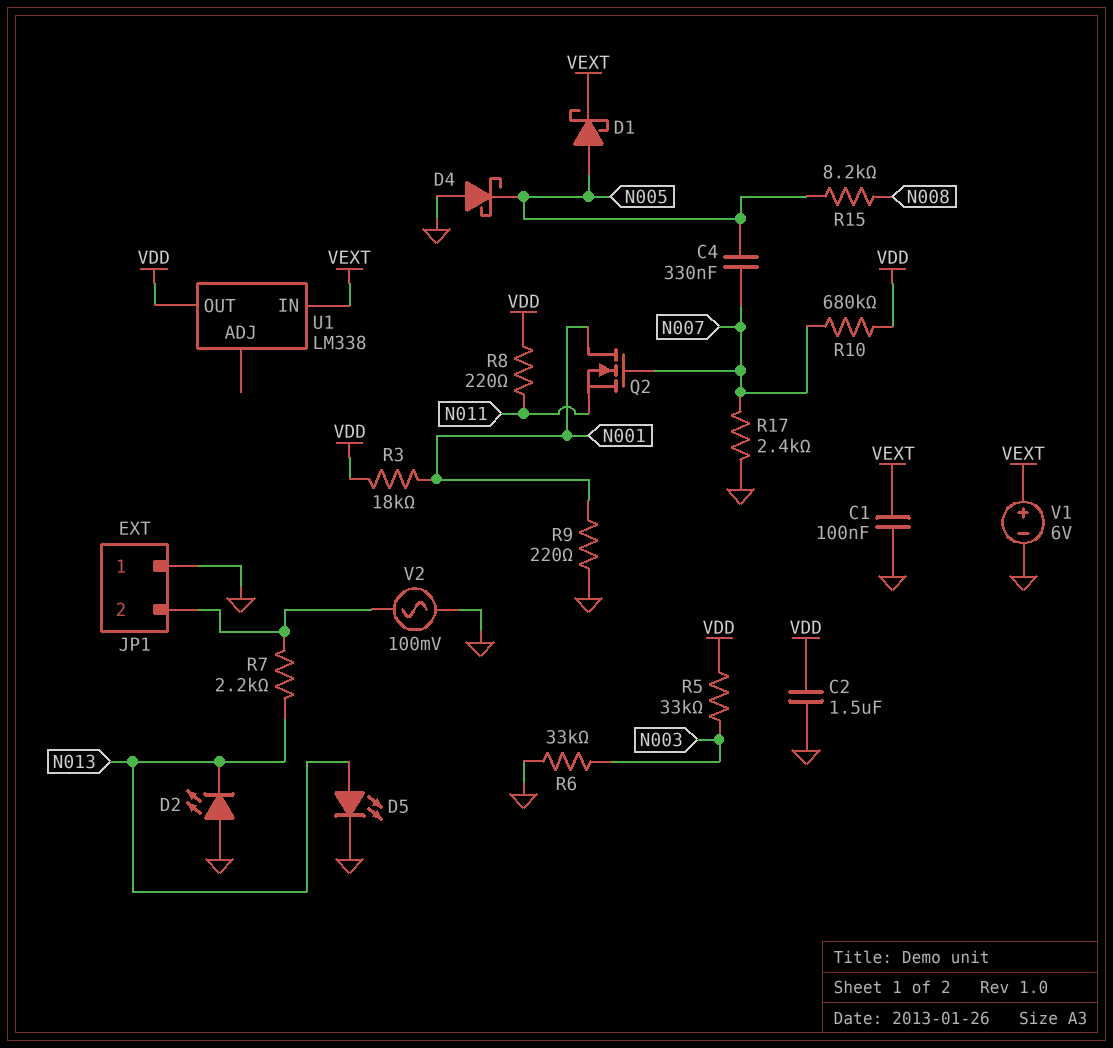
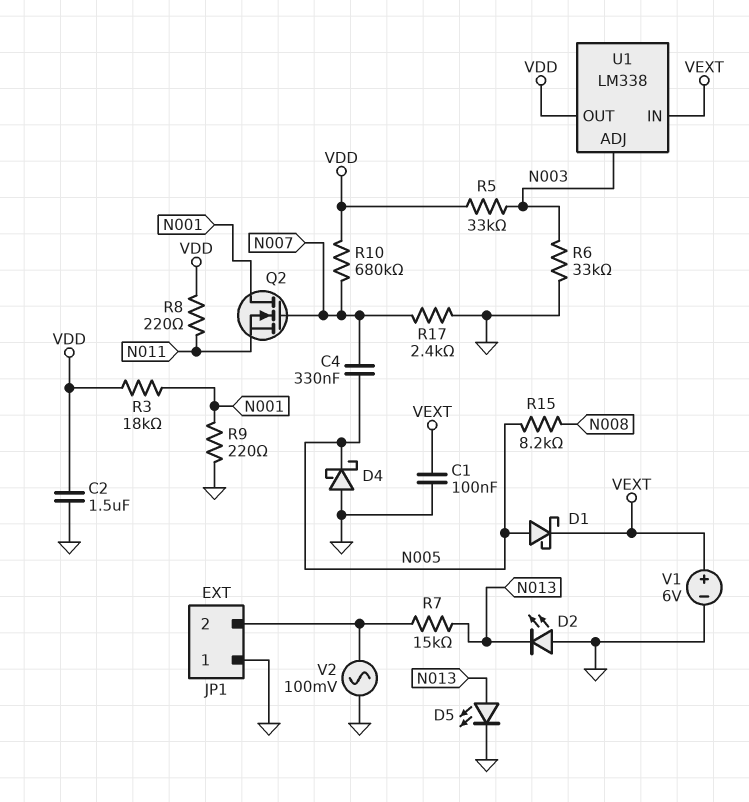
R7: 2.2k (JP1/2, N013) -> 15k (JP1/2, N013)
U1 pin ADJ: none -> N003

